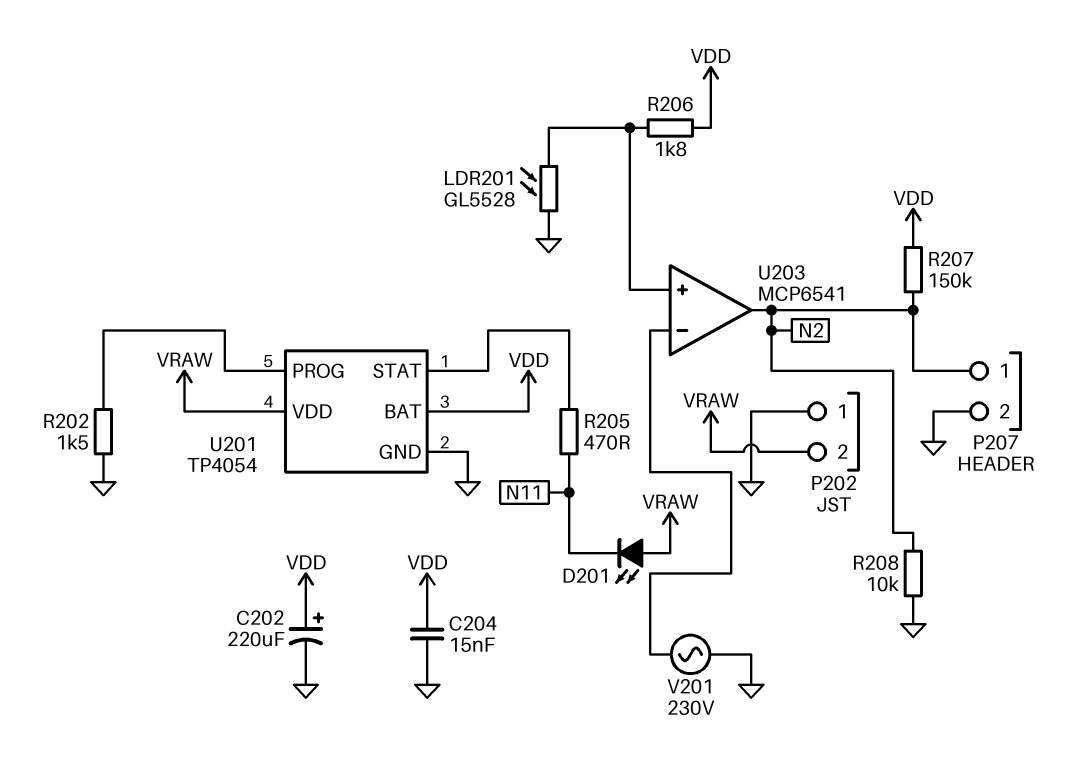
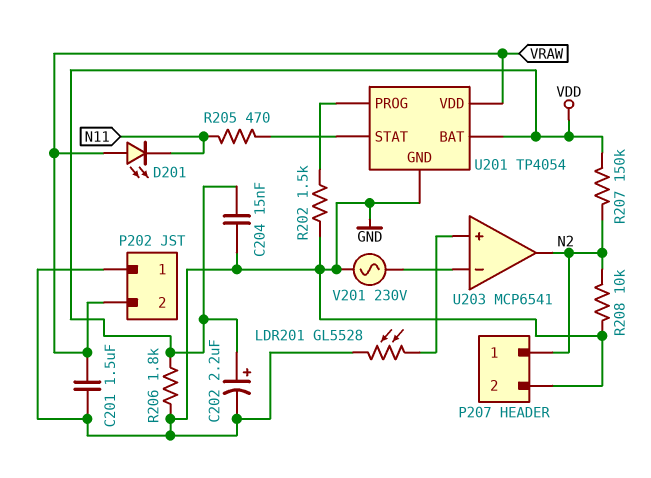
C201: none -> 1.5uF (GND, VRAW)
C202: 220uF (plus VDD, minus GND) -> 2.2uF (plus VDD, minus GND)
R206: 1.8k (U203/in+, VDD) -> 1.8k (GND, VDD)

